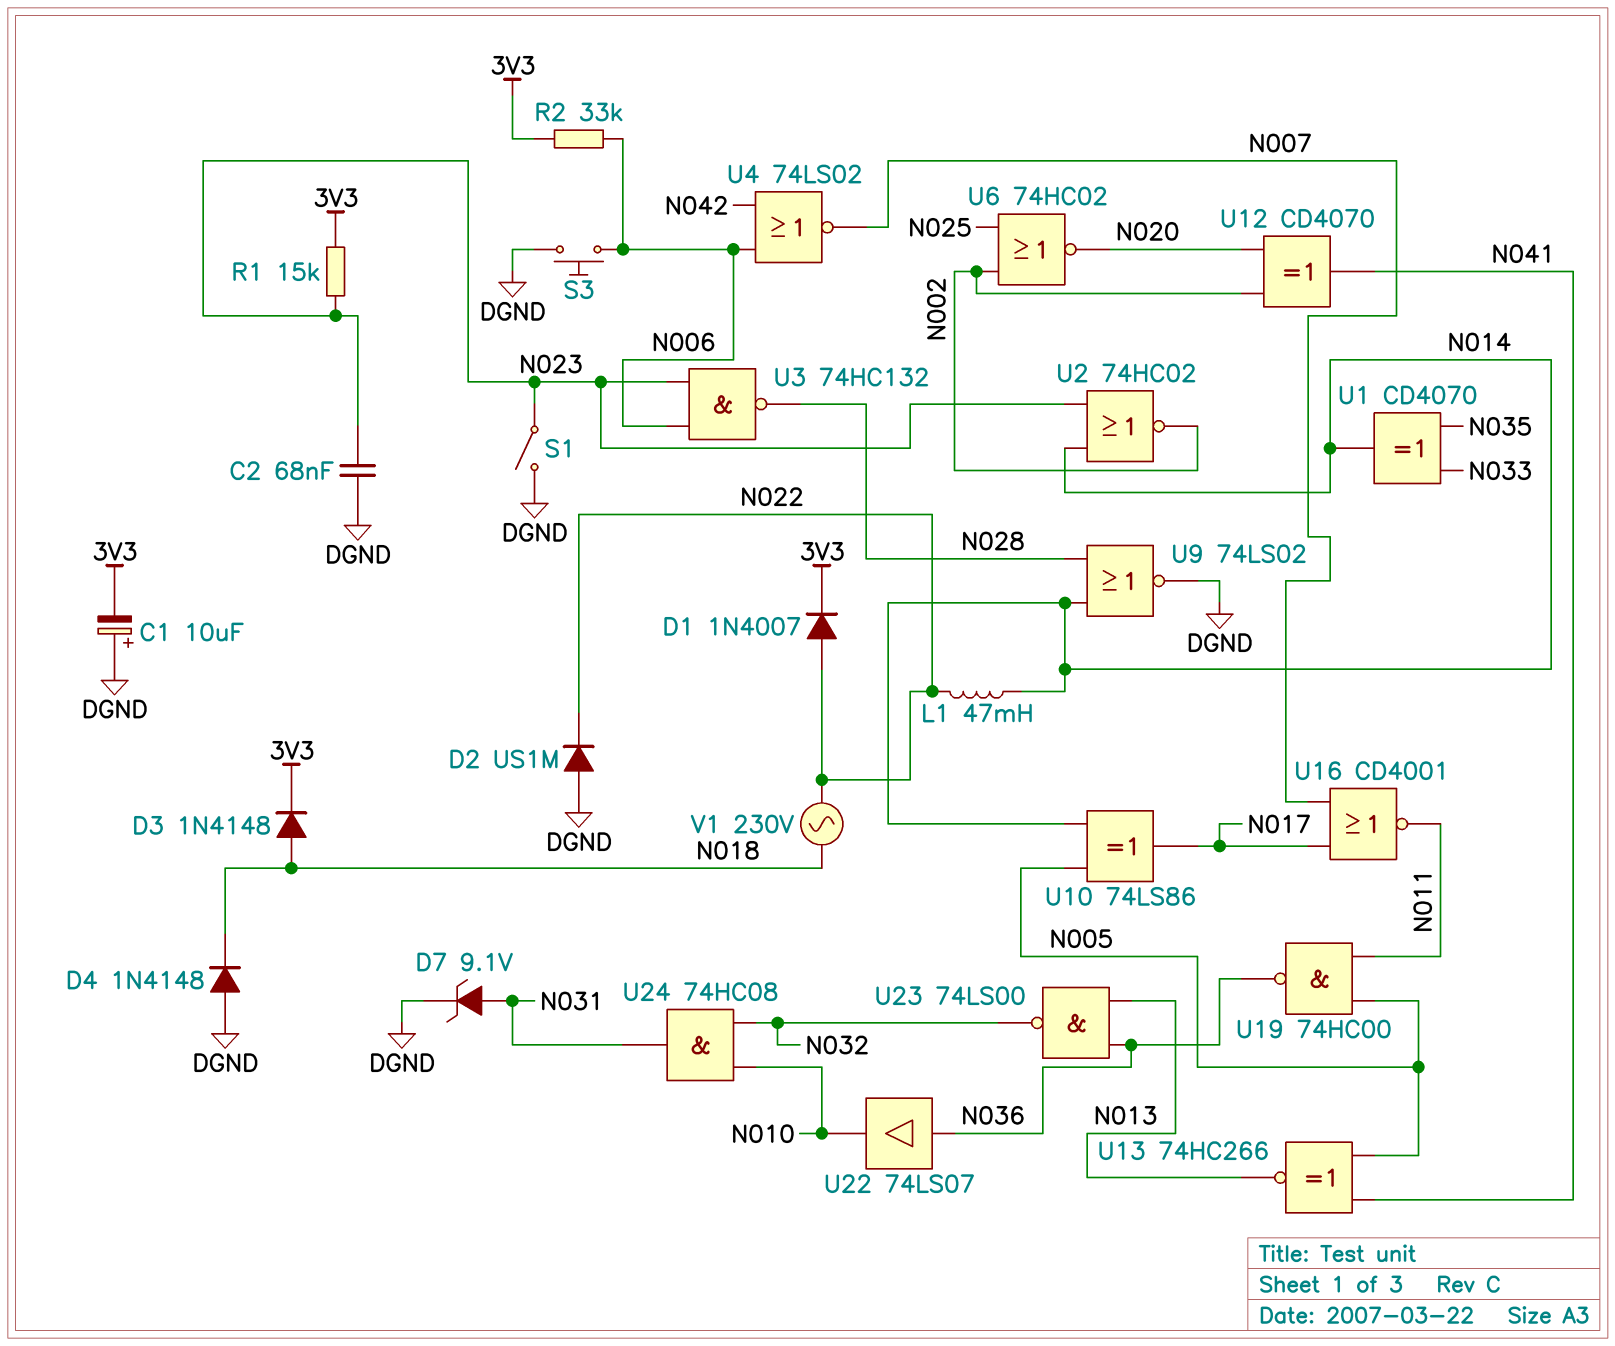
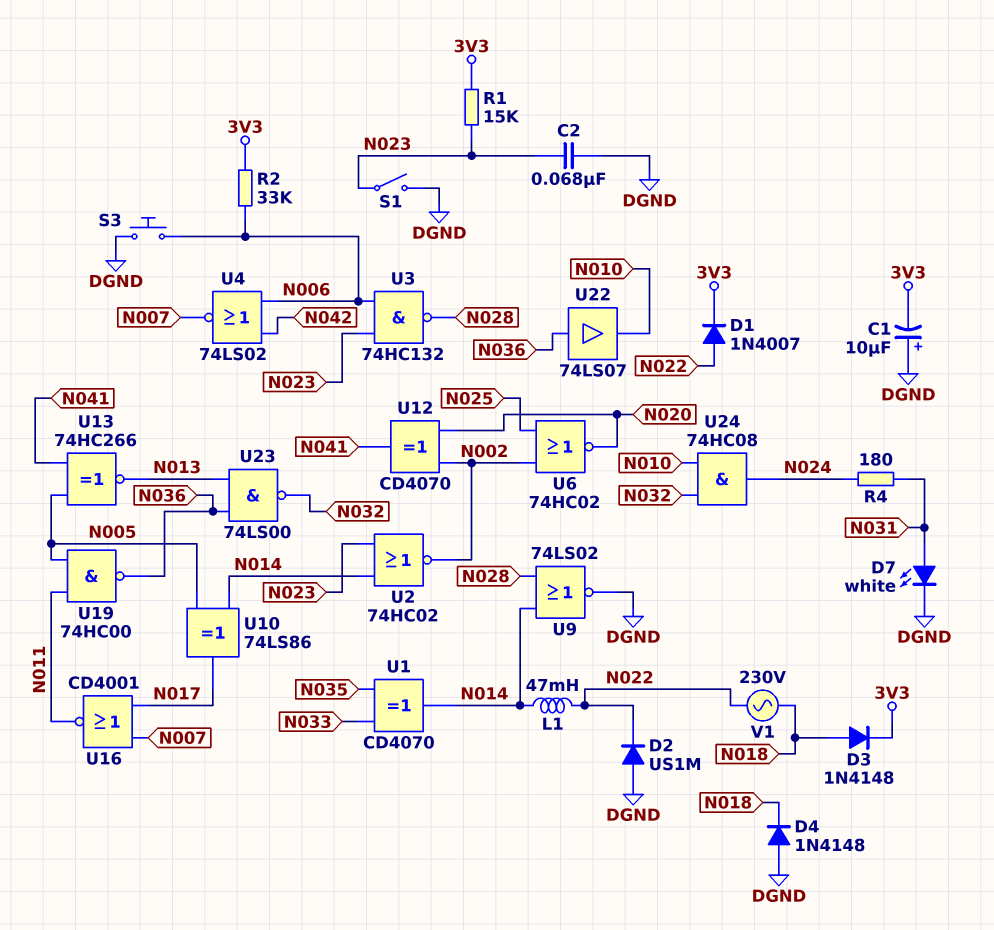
D7: zener 9.1V (A N031, K DGND) -> LED white (A N031, K DGND)
R4: none -> 180 (N024, N031)
U24: AND 74HC08 (in N010, in N032, out N031) -> AND 74HC08 (in N010, in N032, out N024)

